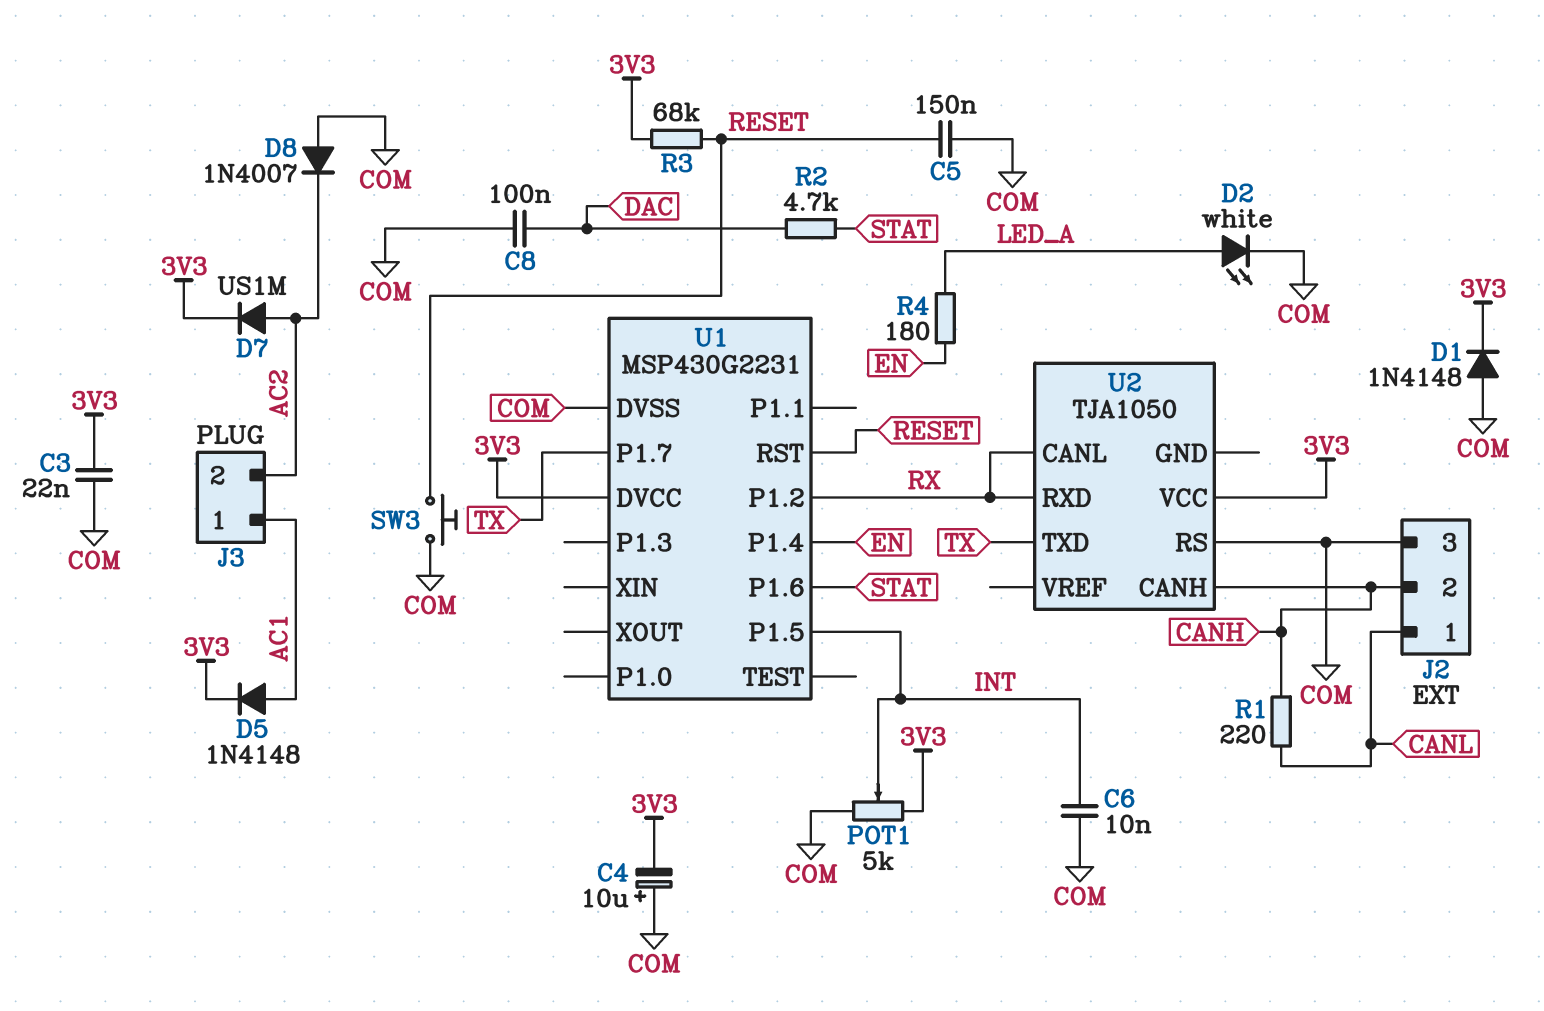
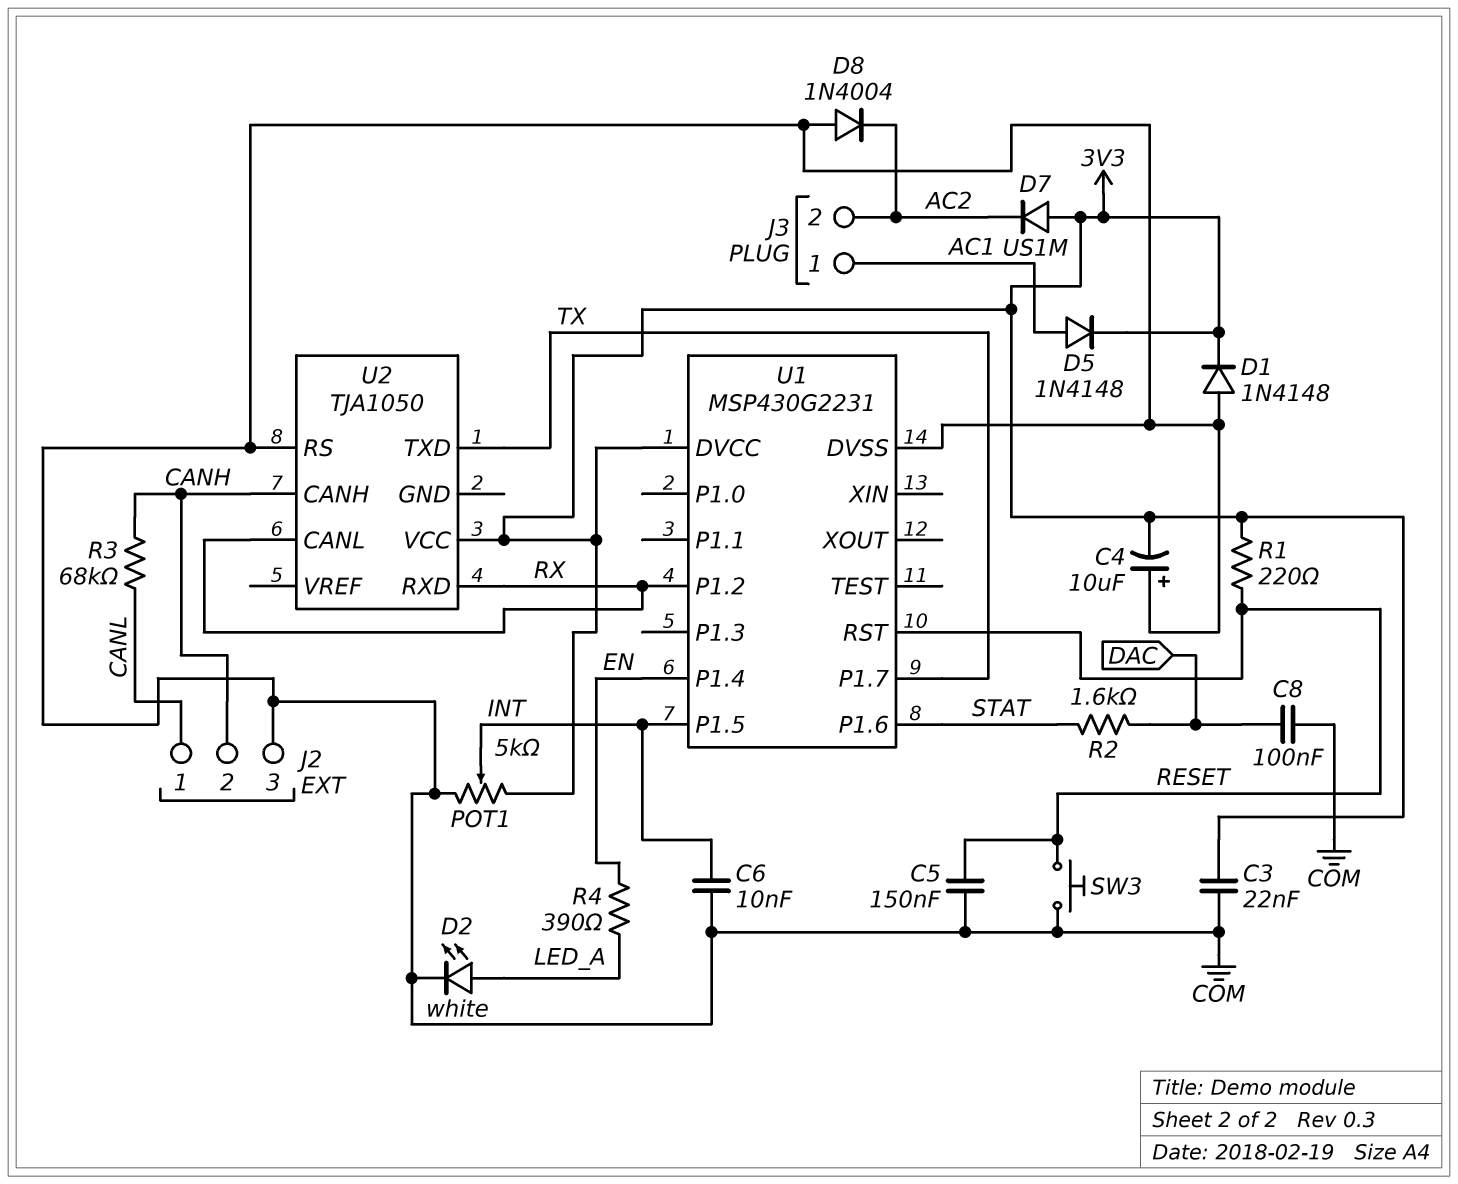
D7: diode US1M (A AC2, K 3V3) -> diode US1M (A 3V3, K AC2)
D8: diode 1N4007 (A COM, K AC2) -> diode 1N4004 (A COM, K AC2)
R1: 220 (CANH, CANL) -> 220 (3V3, RESET)
R2: 4.7k (DAC, STAT) -> 1.6k (DAC, STAT)
R3: 68k (3V3, RESET) -> 68k (CANH, CANL)
R4: 180 (EN, LED_A) -> 390 (EN, LED_A)

